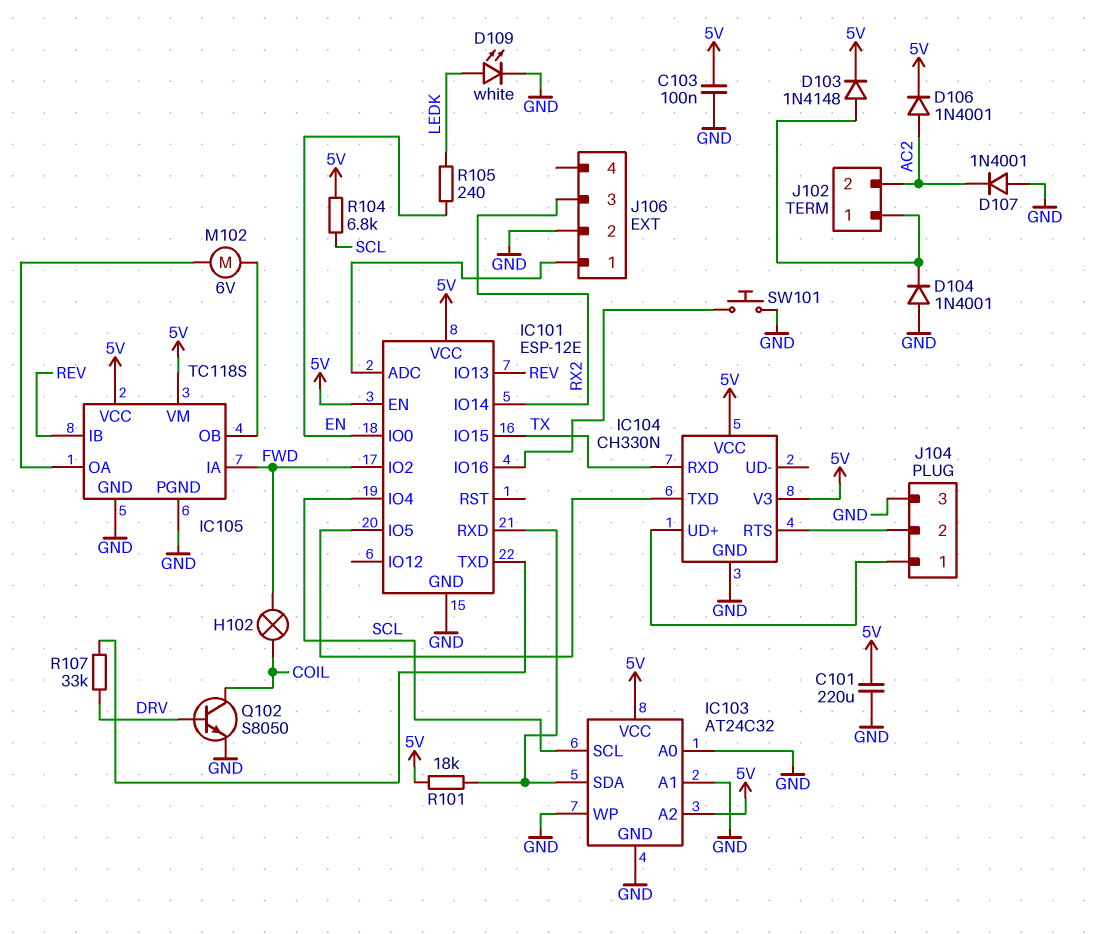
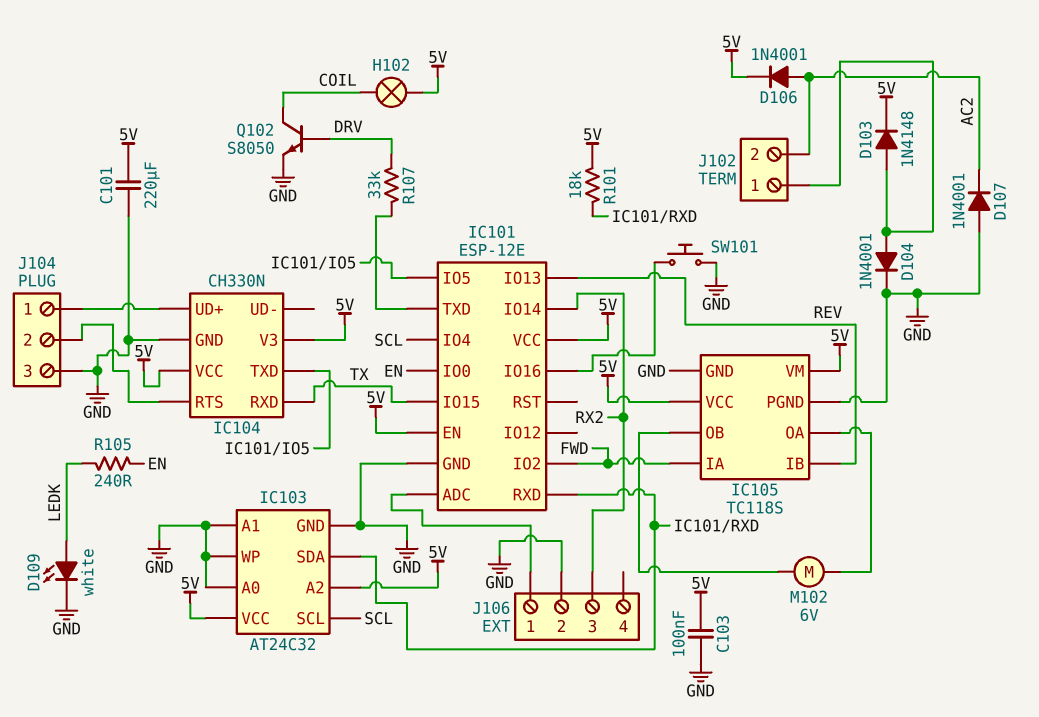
D104: diode 1N4001 (A GND, K J102/1) -> diode 1N4001 (A J102/1, K GND)
H102: lamp (COIL, FWD) -> lamp (5V, COIL)
R104: 6.8k (5V, SCL) -> none

